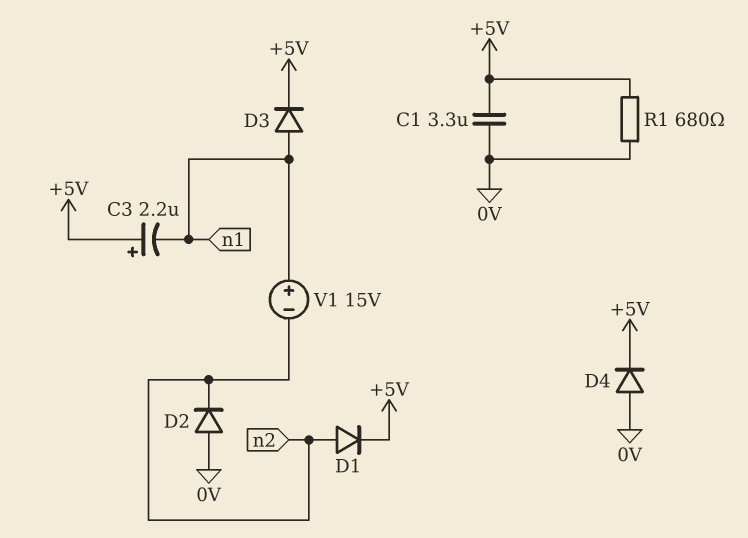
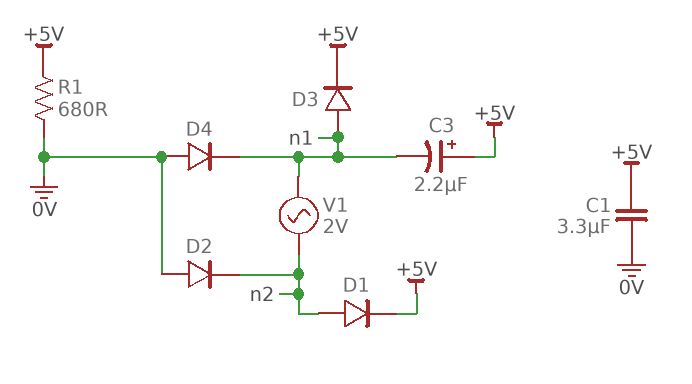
D4: diode (A 0V, K +5V) -> diode (A 0V, K n1)
V1: 15V (plus n1, minus n2) -> AC 2V (n1, n2)

